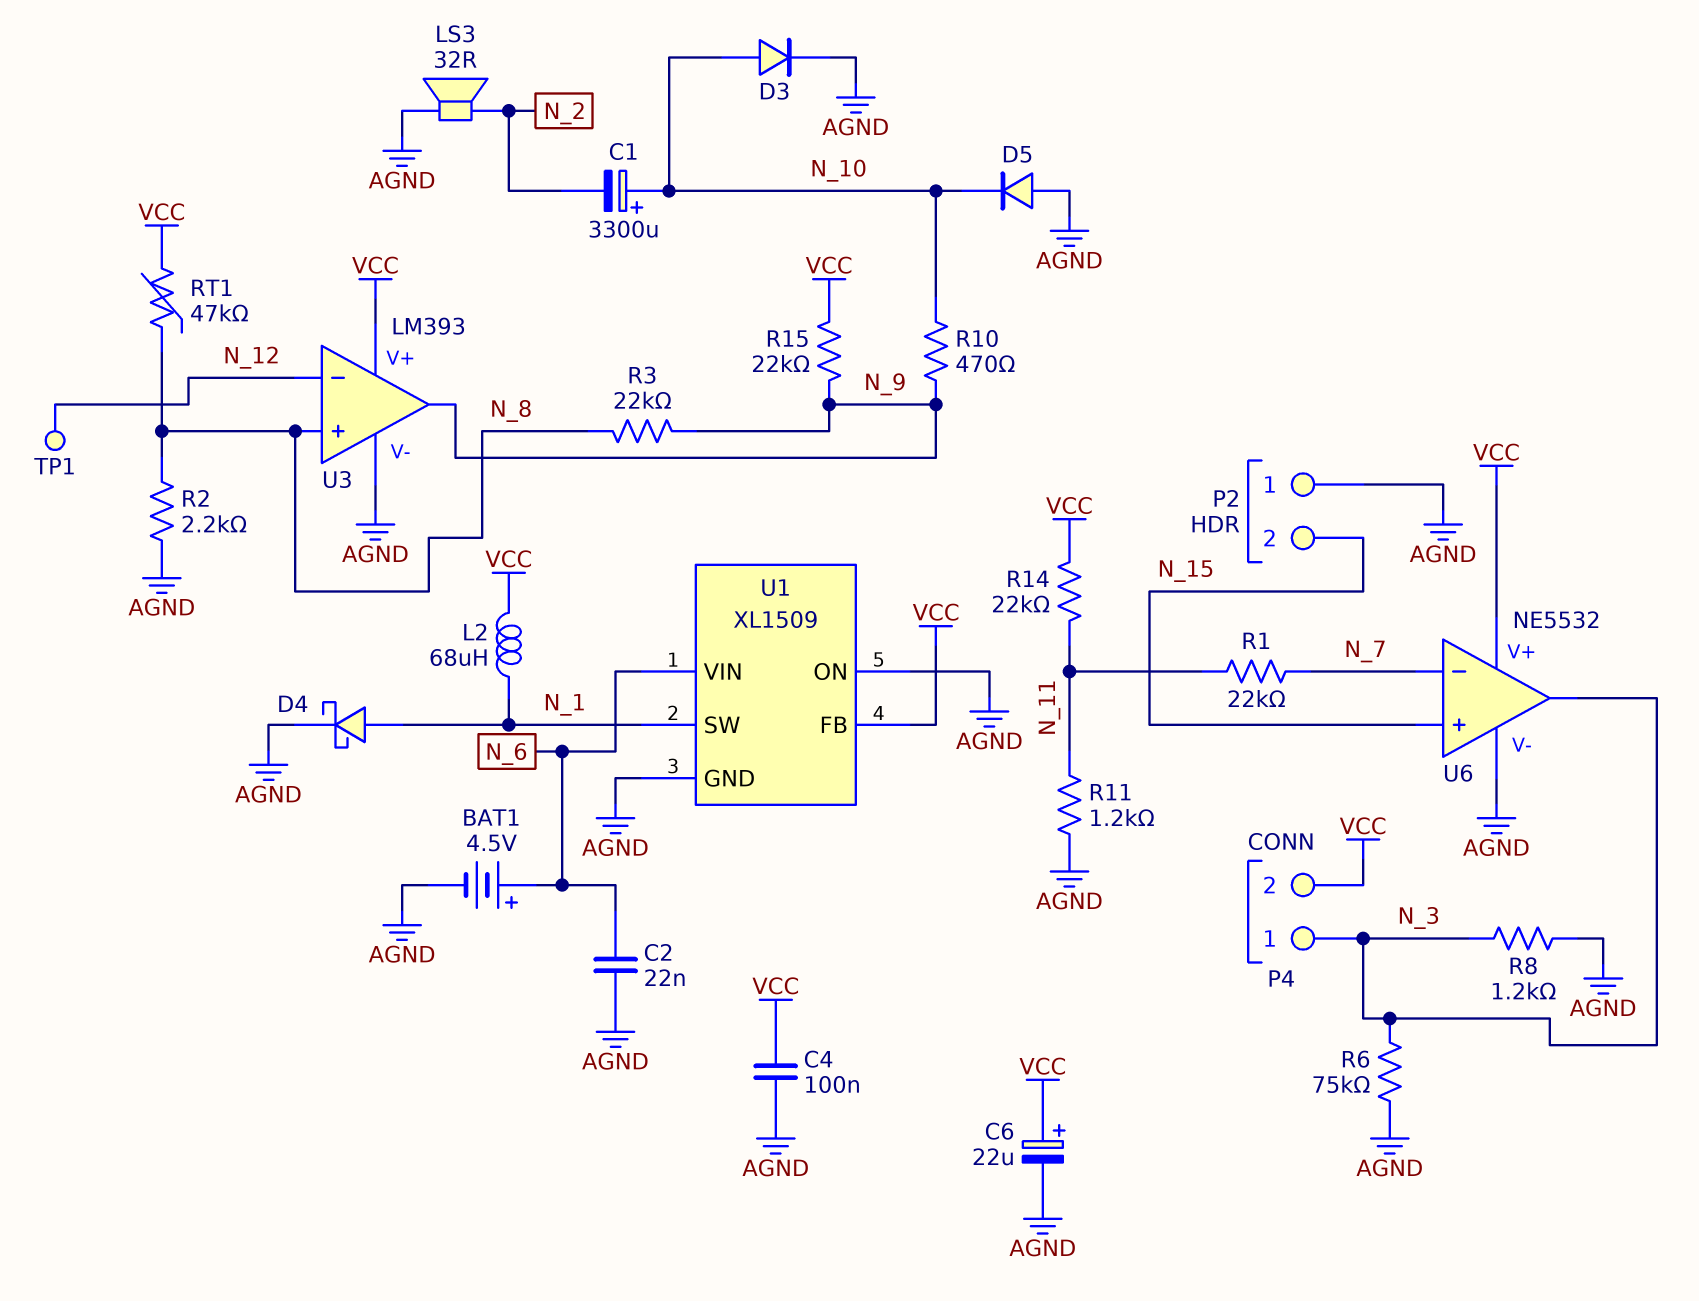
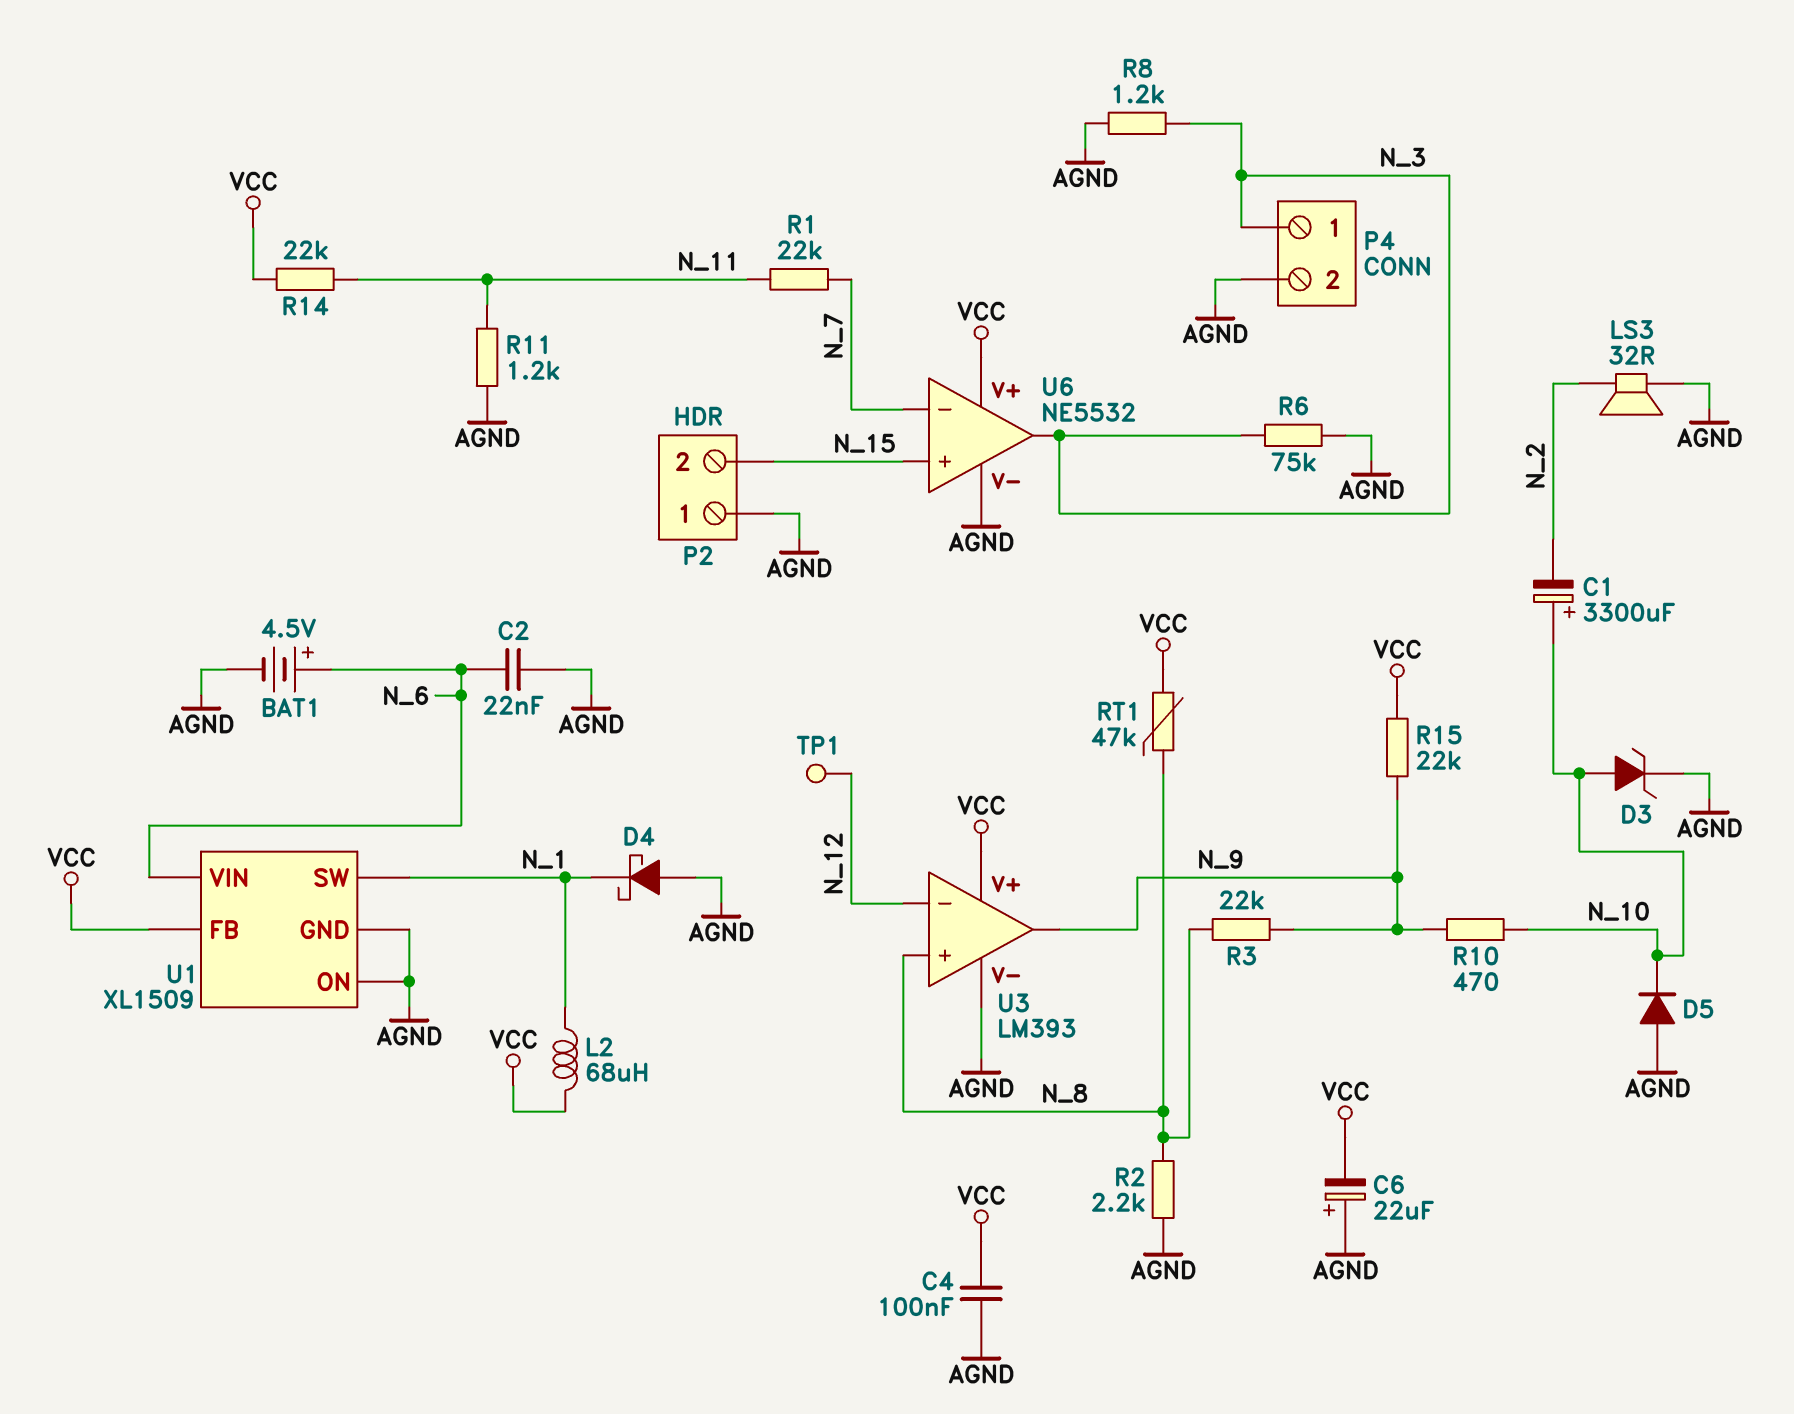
C6: 22uF (plus VCC, minus AGND) -> 22uF (plus AGND, minus VCC)
D3: diode (A N_10, K AGND) -> zener (A N_10, K AGND)
D4: schottky (A N_1, K AGND) -> schottky (A AGND, K N_1)
P4 pin 2: VCC -> AGND

